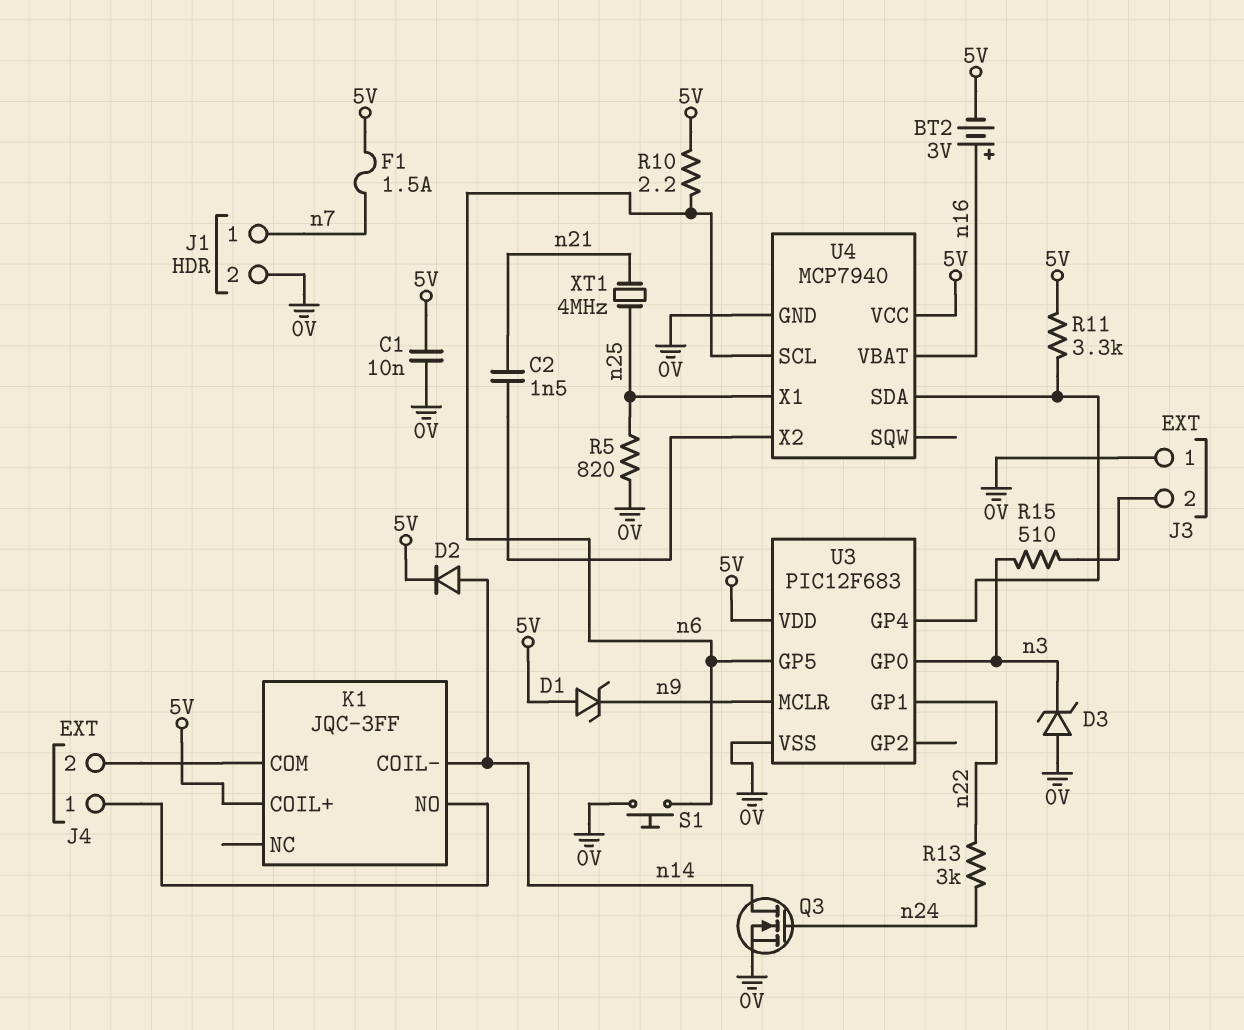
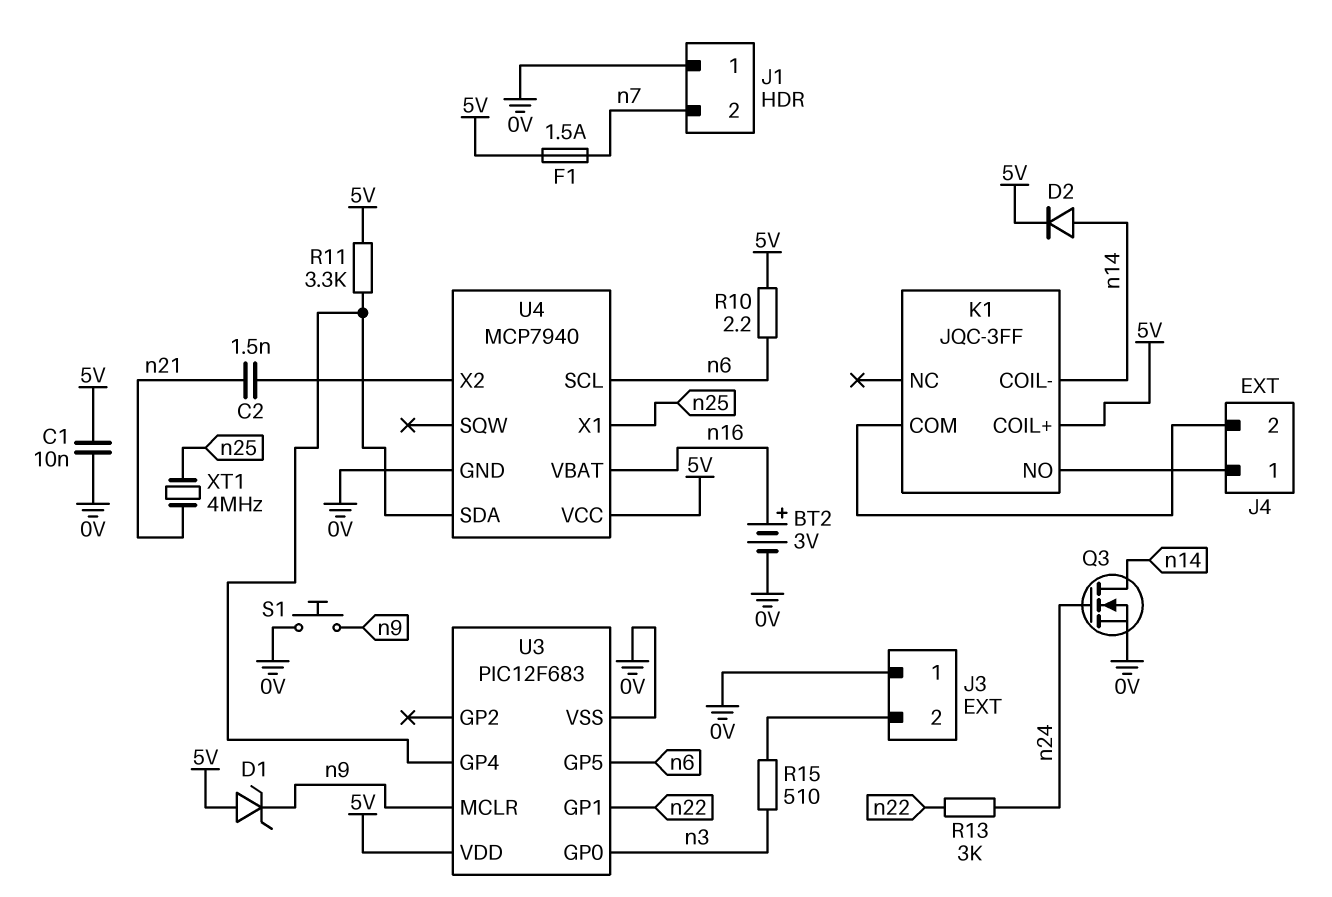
BT2: 3V (plus n16, minus 5V) -> 3V (plus n16, minus 0V)
D3: zener (A 0V, K n3) -> none
J1 pin 1: n7 -> 0V
J1 pin 2: 0V -> n7
R5: 820 (0V, n25) -> none
S1: button (0V, n6) -> button (0V, n9)

